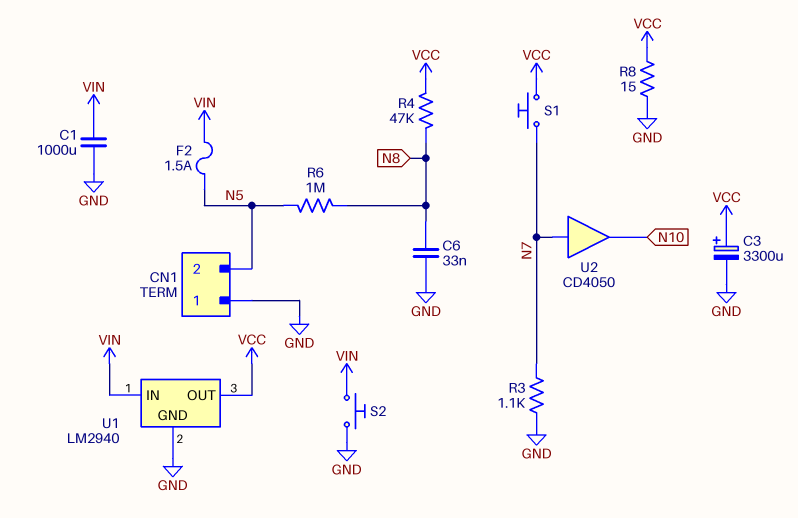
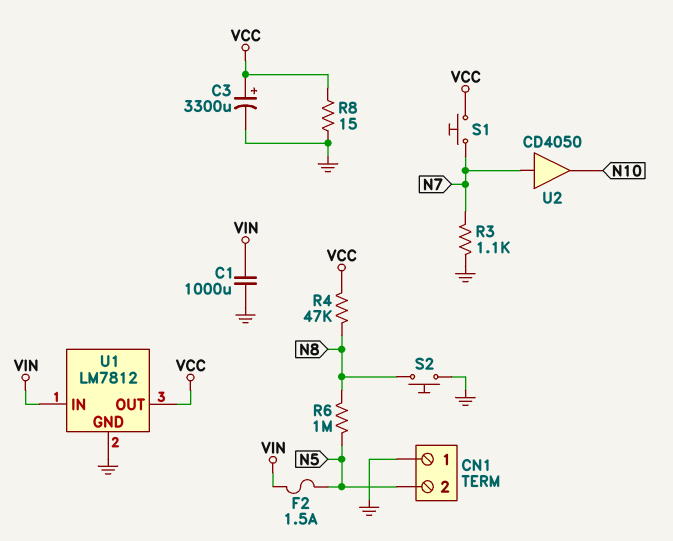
C6: 33nF (GND, N8) -> none
S2: button (GND, VIN) -> button (GND, N8)
U1: LM2940 -> LM7812

